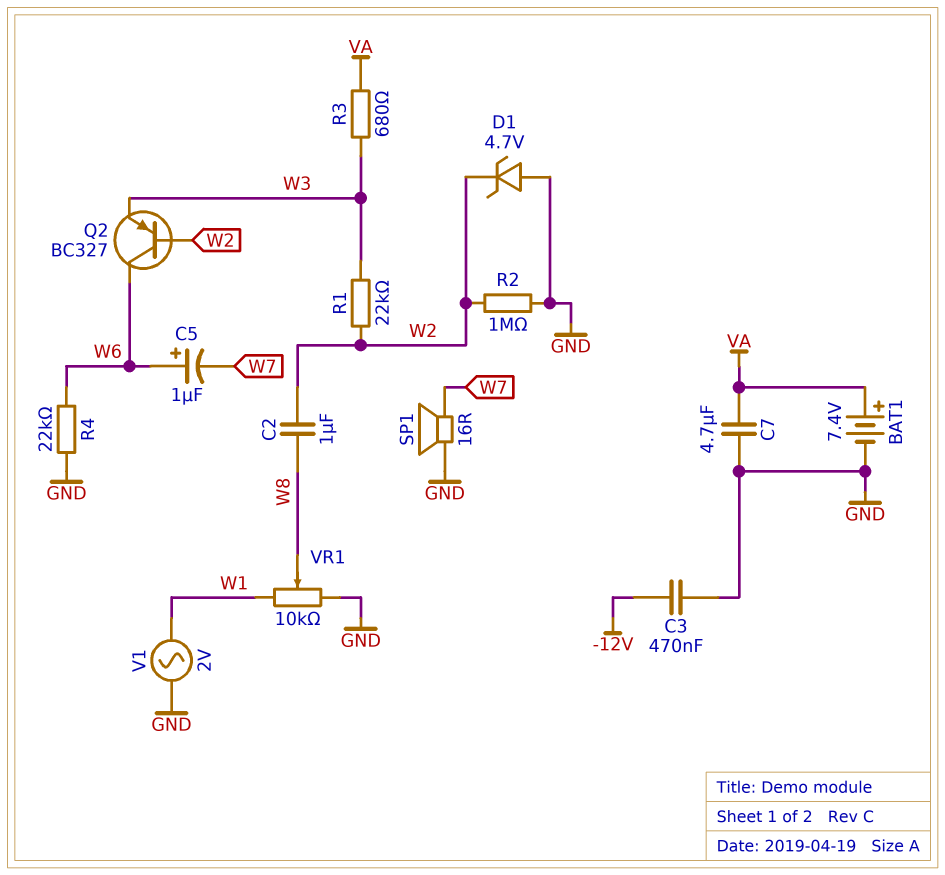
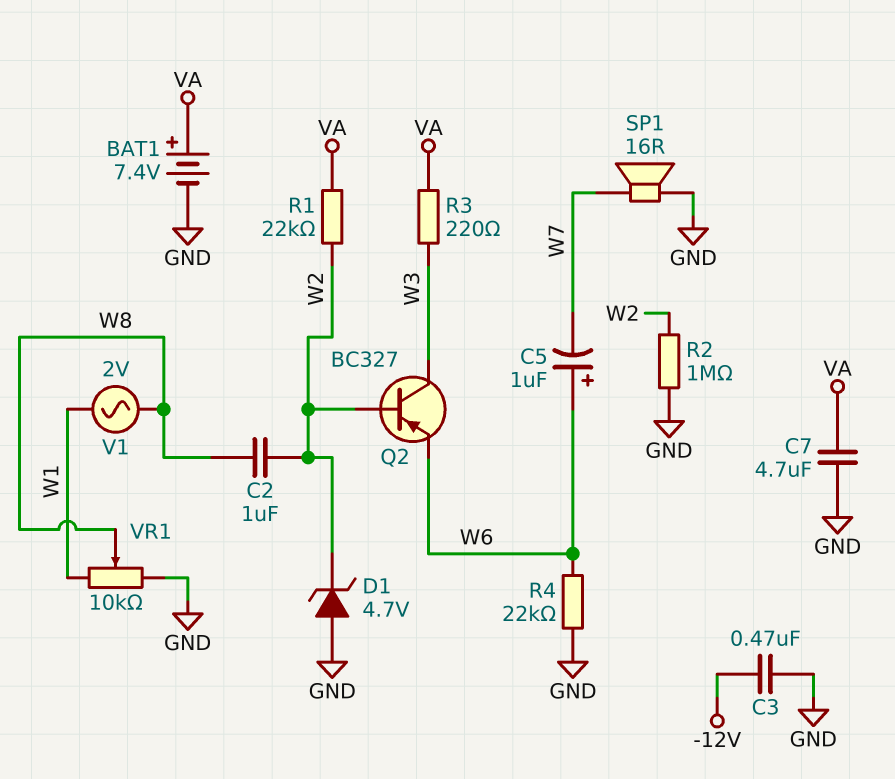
Q2: PNP BC327 (B W2, C W6, E W3) -> PNP BC327 (B W2, C W3, E W6)
R1: 22k (W2, W3) -> 22k (VA, W2)
R3: 680 (VA, W3) -> 220 (VA, W3)
V1: AC 2V (GND, W1) -> AC 2V (W1, W8)

